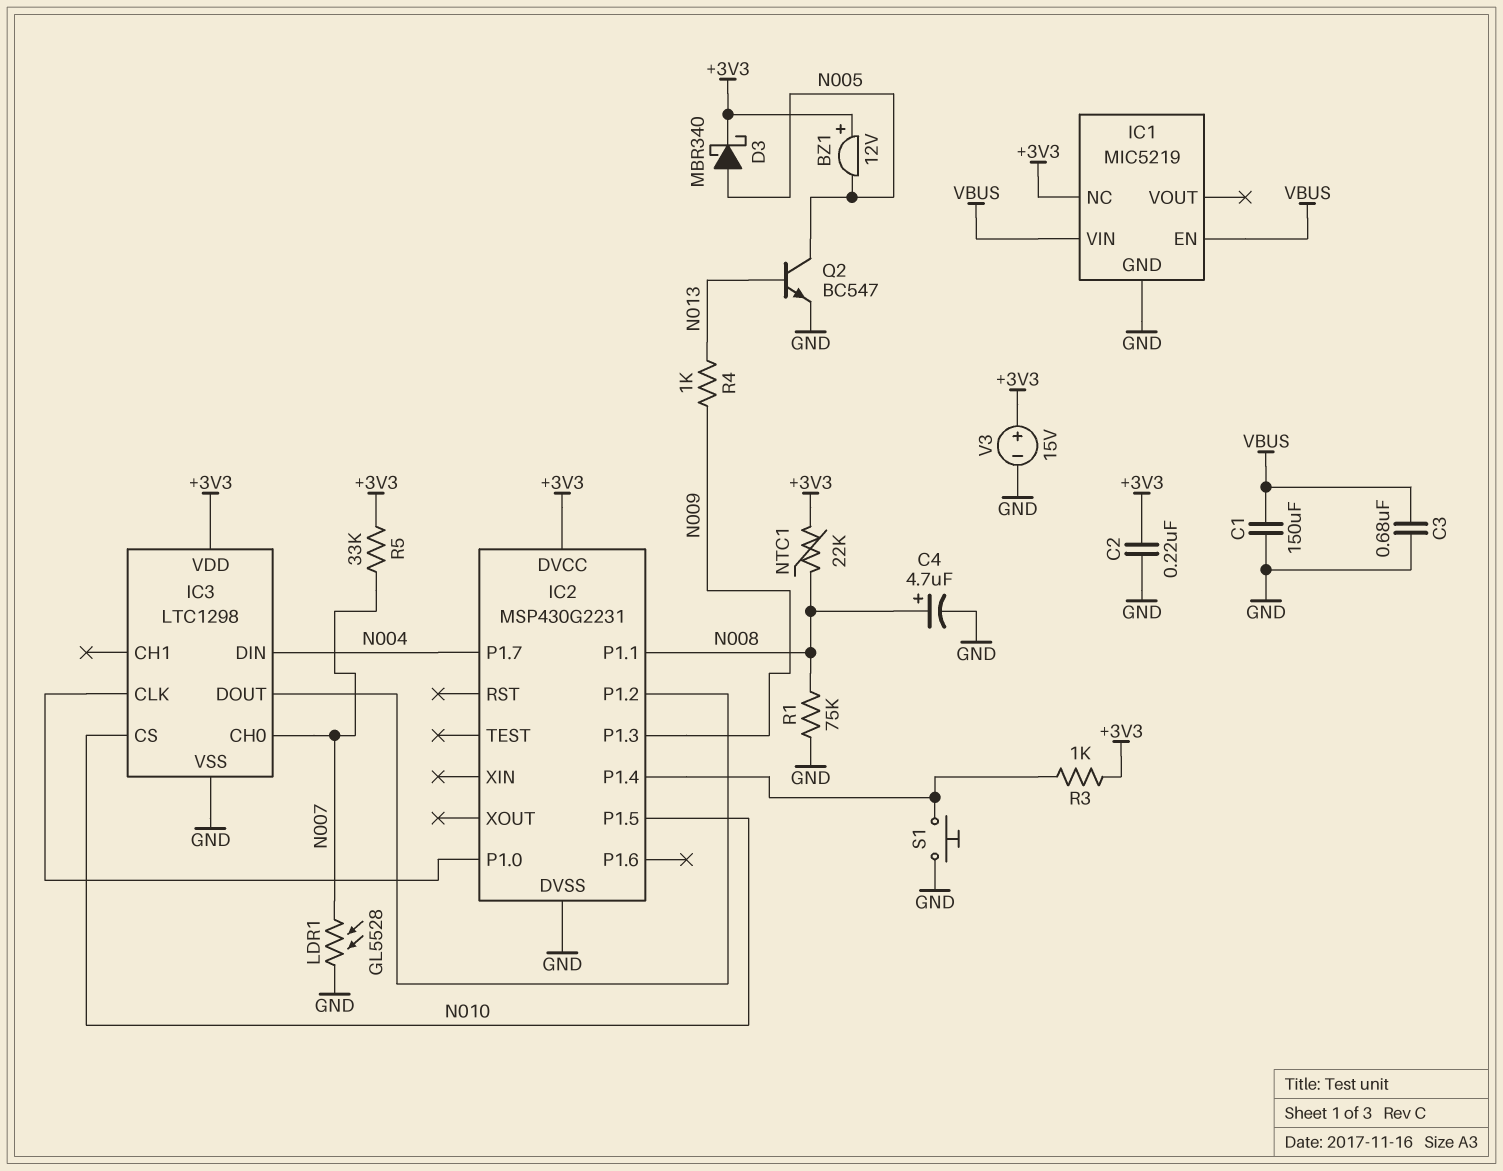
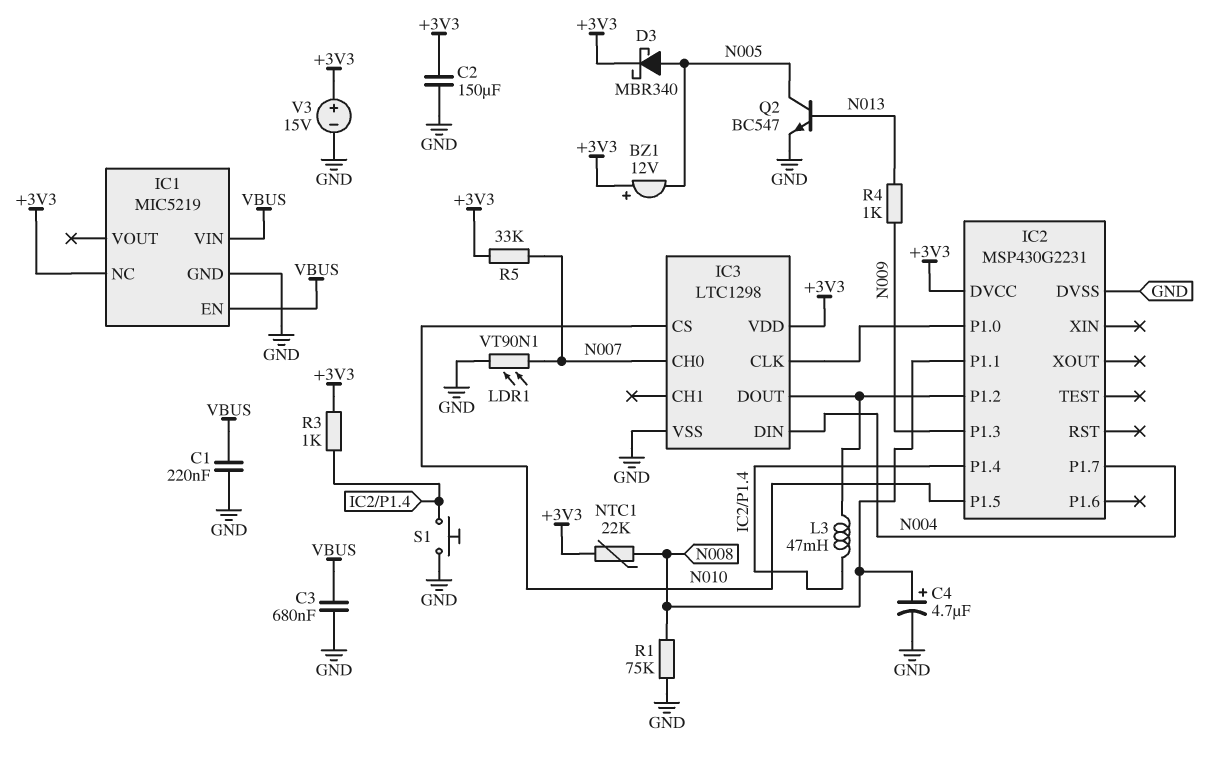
C1: 150uF (GND, VBUS) -> 220nF (GND, VBUS)
C2: 220nF (+3V3, GND) -> 150uF (+3V3, GND)
L3: none -> 47mH (IC2/P1.2, IC2/P1.4)
LDR1: GL5528 (GND, N007) -> VT90N1 (GND, N007)

